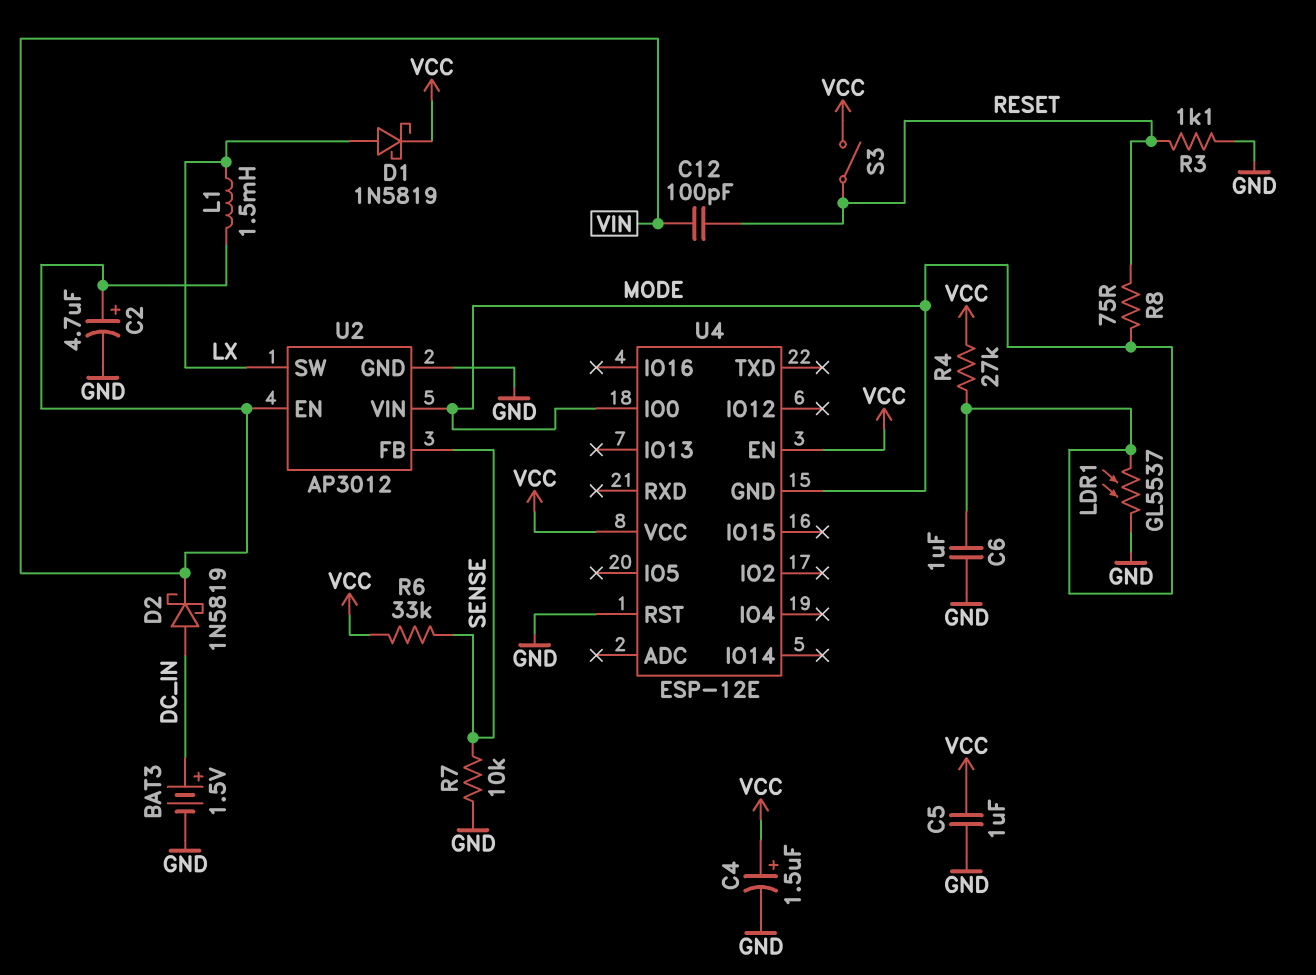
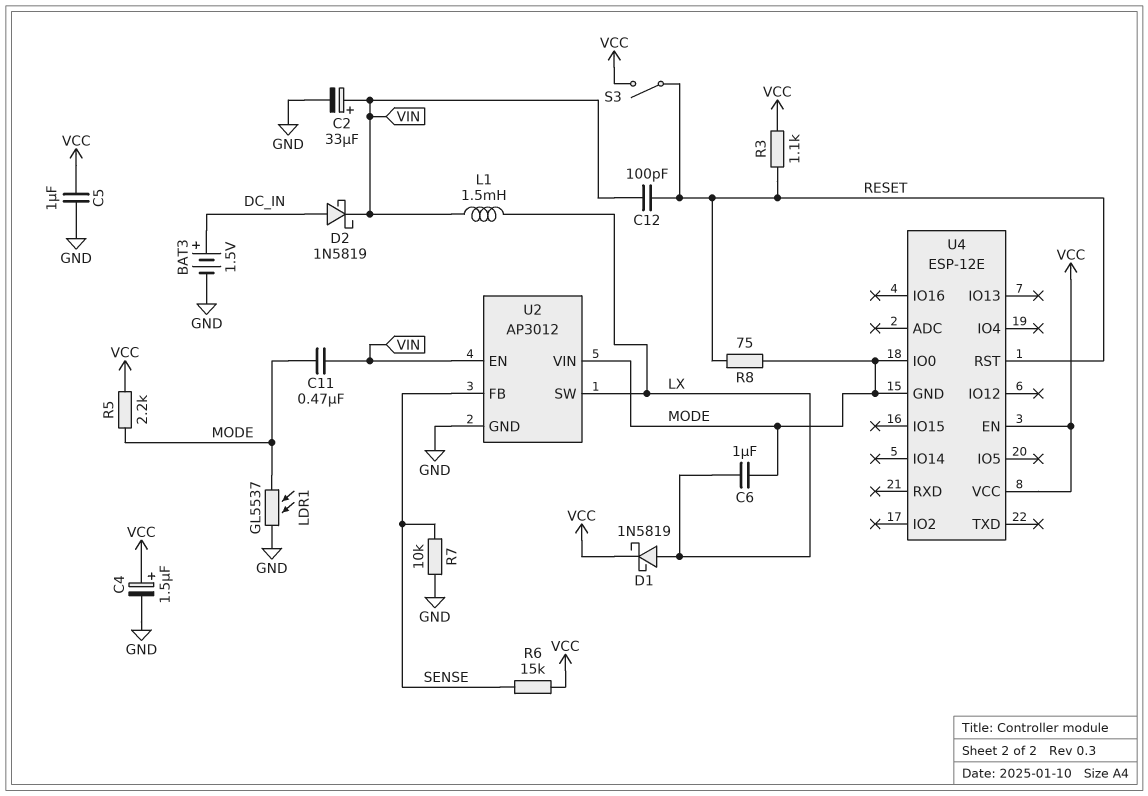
C2: 4.7uF (plus VIN, minus GND) -> 33uF (plus VIN, minus GND)
C6: 1uF (GND, MODE) -> 1uF (LX, MODE)
C11: none -> 470nF (MODE, VIN)
R3: 1.1k (GND, RESET) -> 1.1k (RESET, VCC)
R4: 27k (MODE, VCC) -> none
R5: none -> 2.2k (MODE, VCC)
R6: 33k (SENSE, VCC) -> 15k (SENSE, VCC)
U4 pin RST: GND -> RESET

